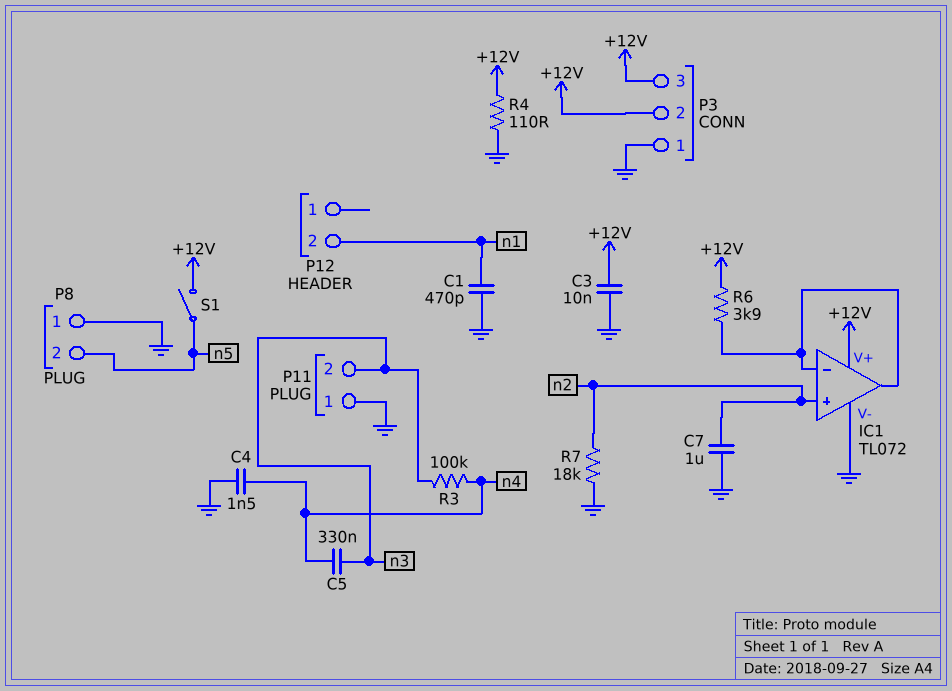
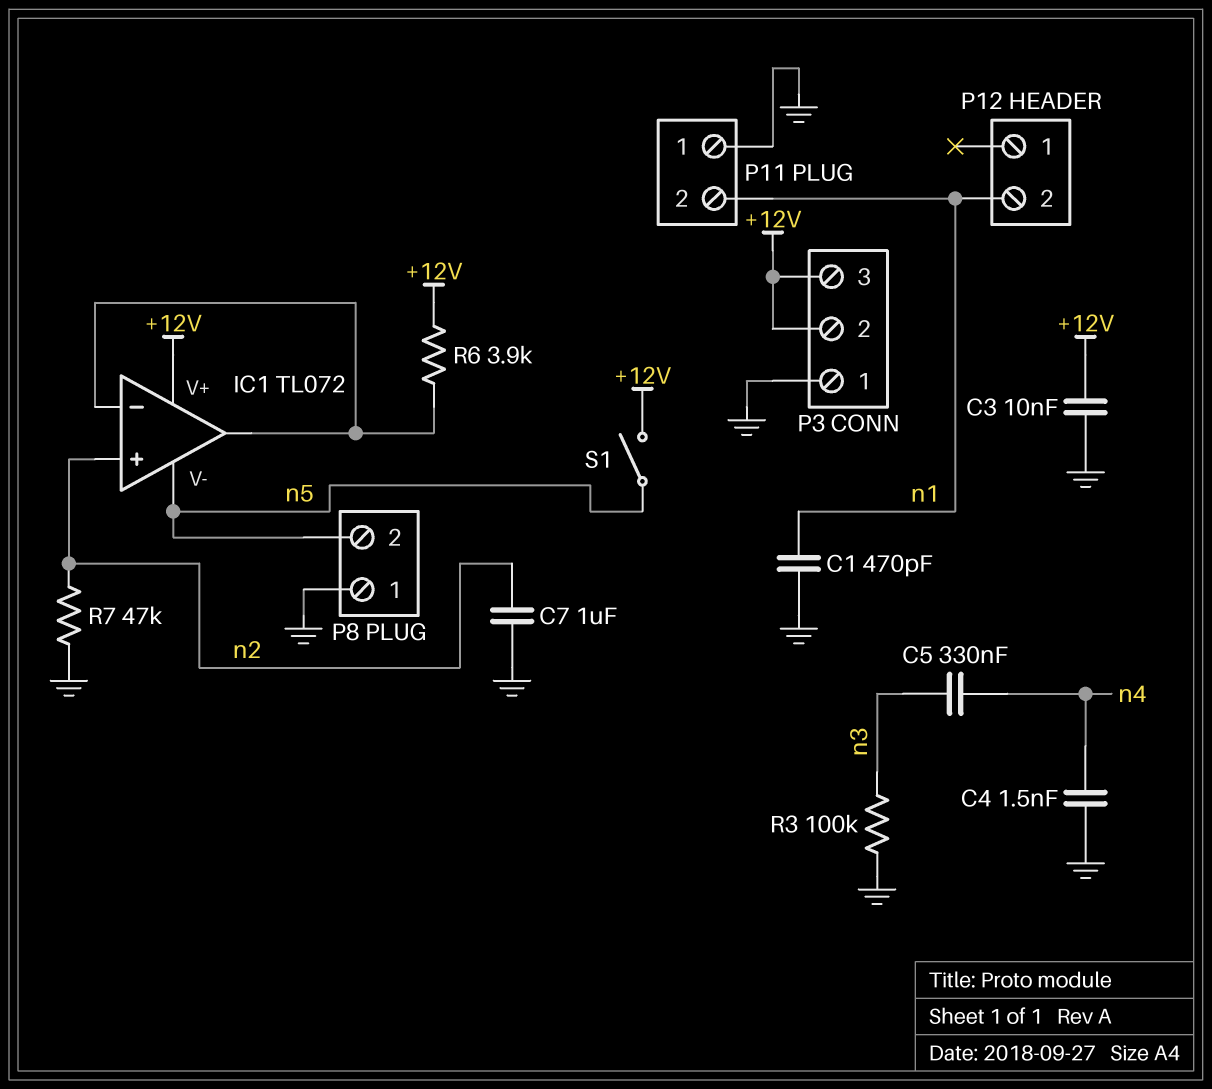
IC1 pin V-: GND -> n5
P11 pin 2: n3 -> n1
R3: 100k (n3, n4) -> 100k (GND, n3)
R4: 110 (+12V, GND) -> none
R7: 18k (GND, n2) -> 47k (GND, n2)

